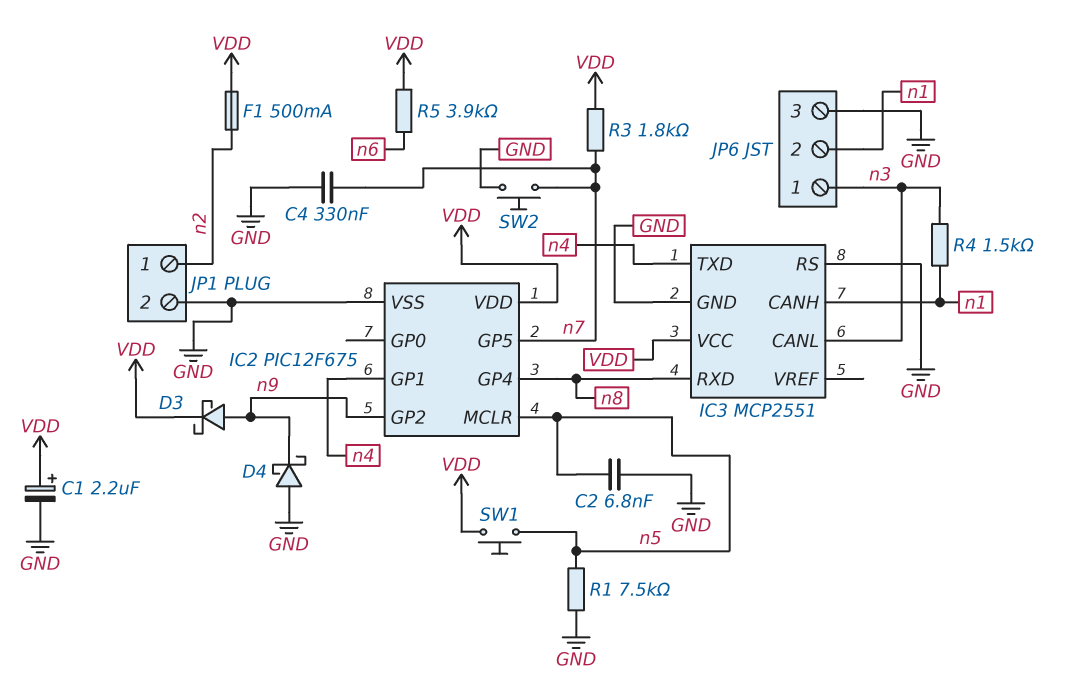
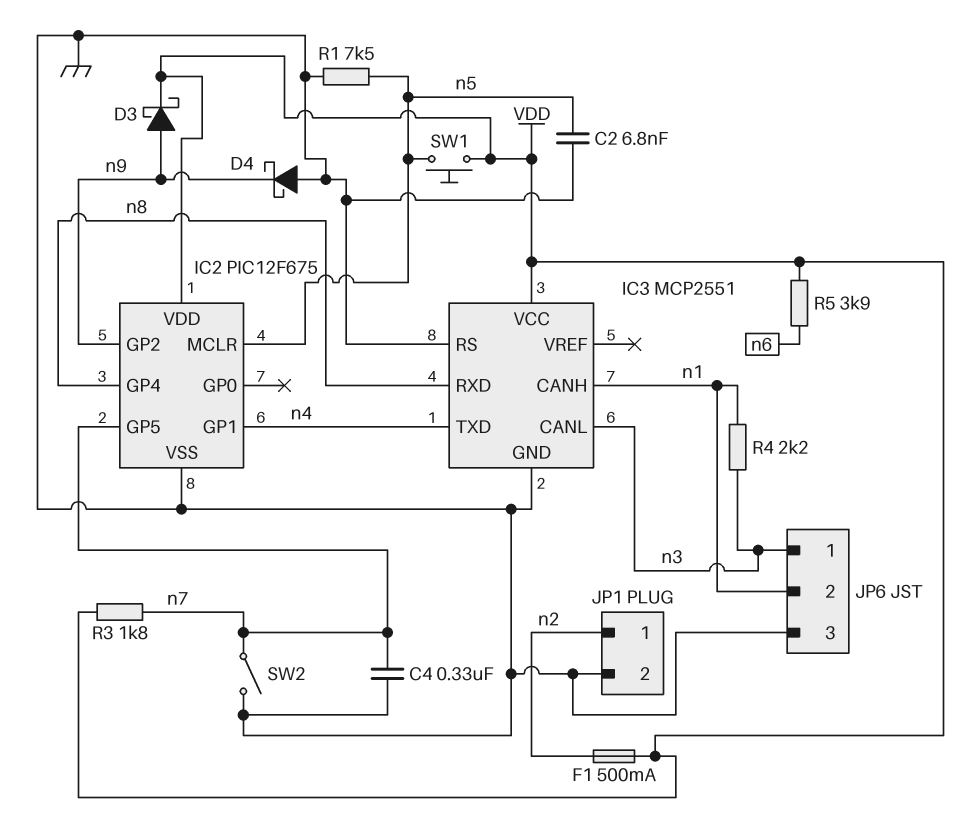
C1: 2.2uF (plus VDD, minus GND) -> none
R4: 1.5k (n1, n3) -> 2.2k (n1, n3)
SW2: button (GND, n7) -> switch (GND, n7)

